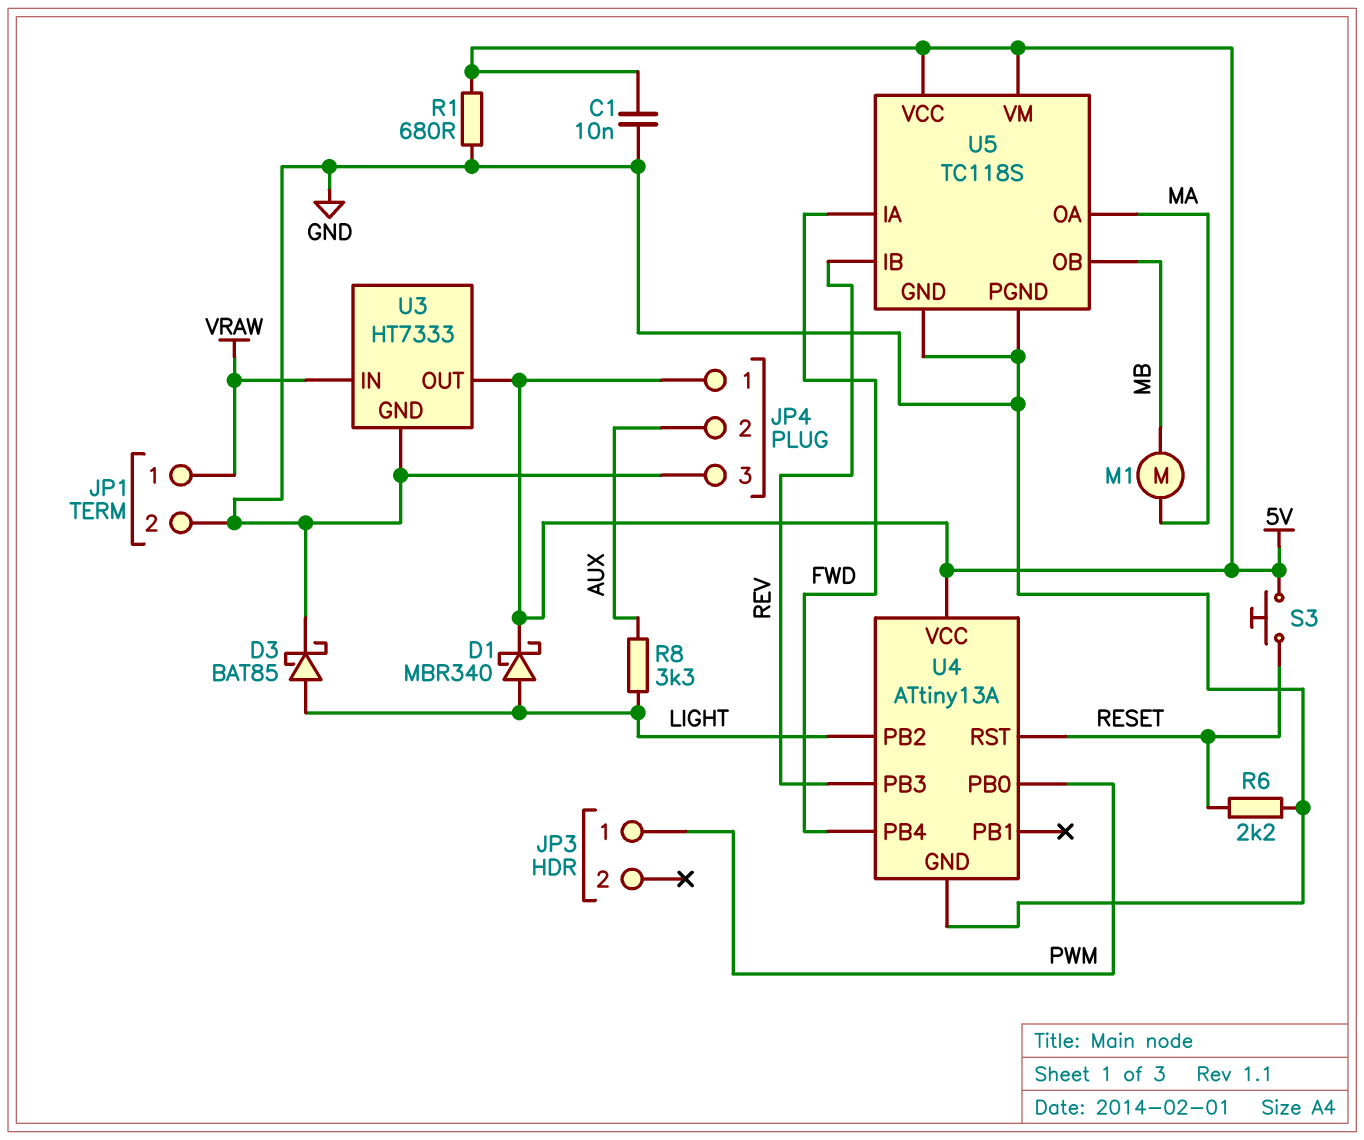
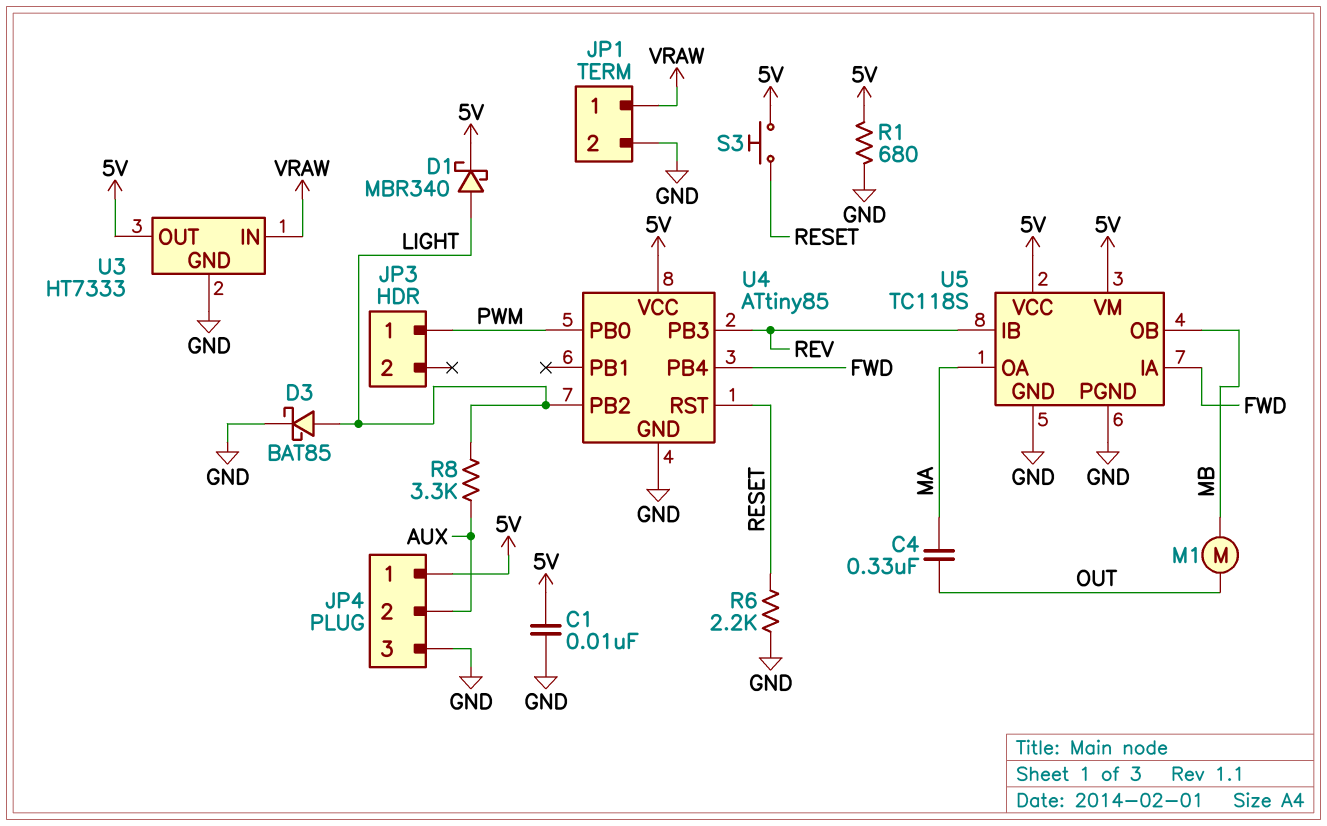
C4: none -> 330nF (MA, OUT)
M1: motor (MA, MB) -> motor (MB, OUT)
U4: ATtiny13A -> ATtiny85

